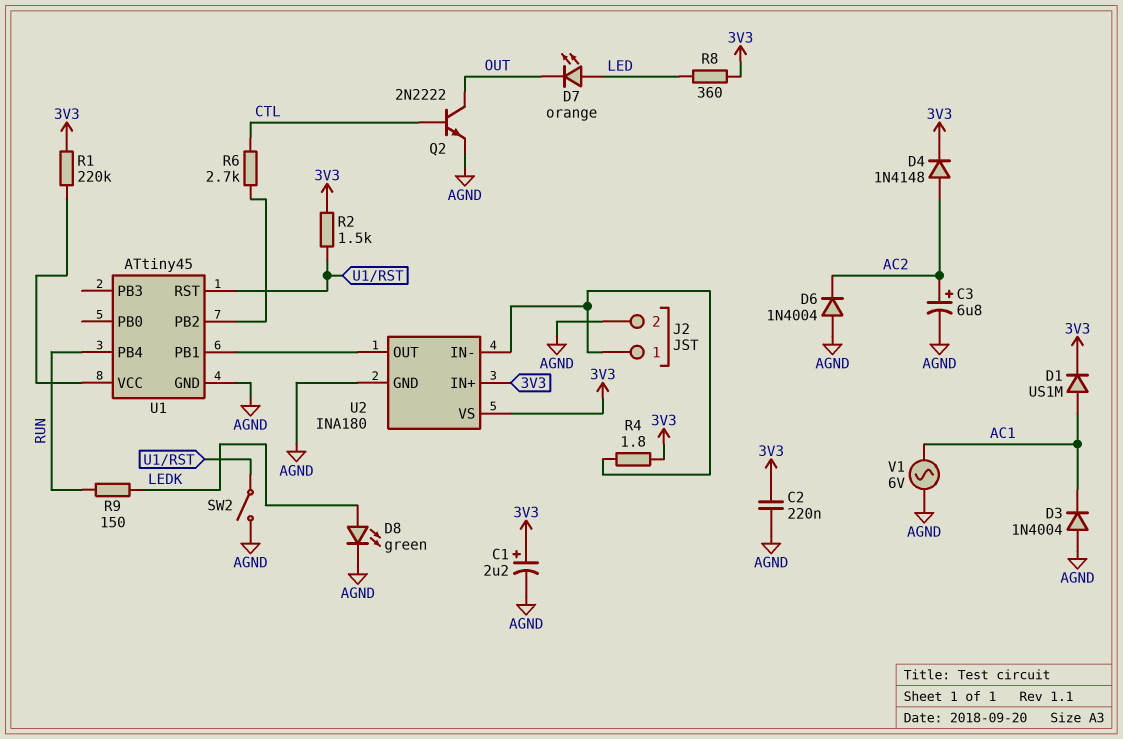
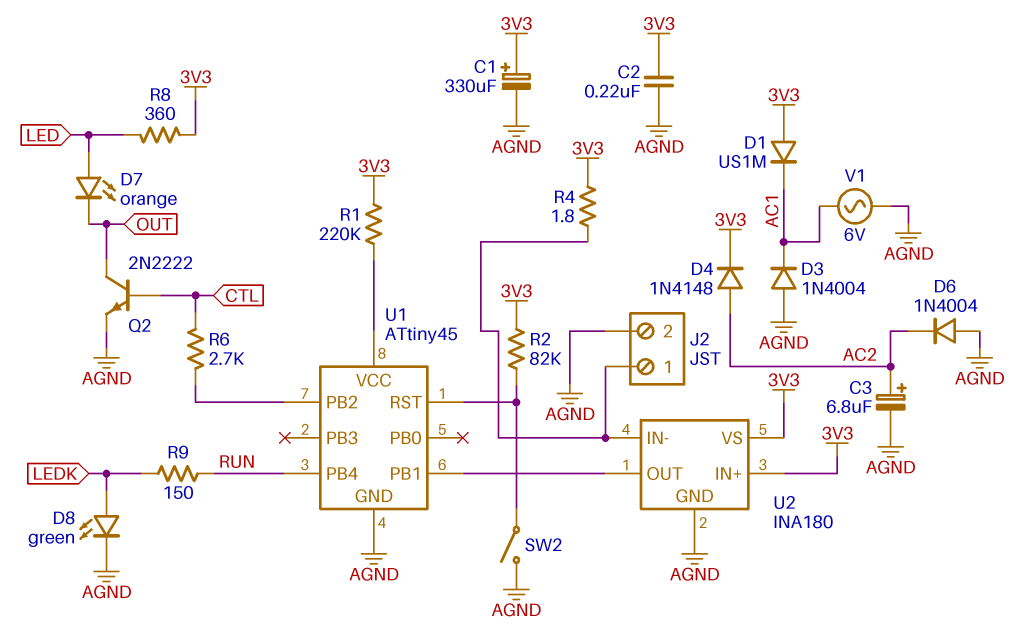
C1: 2.2uF (plus 3V3, minus AGND) -> 330uF (plus 3V3, minus AGND)
D1: diode US1M (A AC1, K 3V3) -> diode US1M (A 3V3, K AC1)
R2: 1.5k (3V3, U1/RST) -> 82k (3V3, U1/RST)

